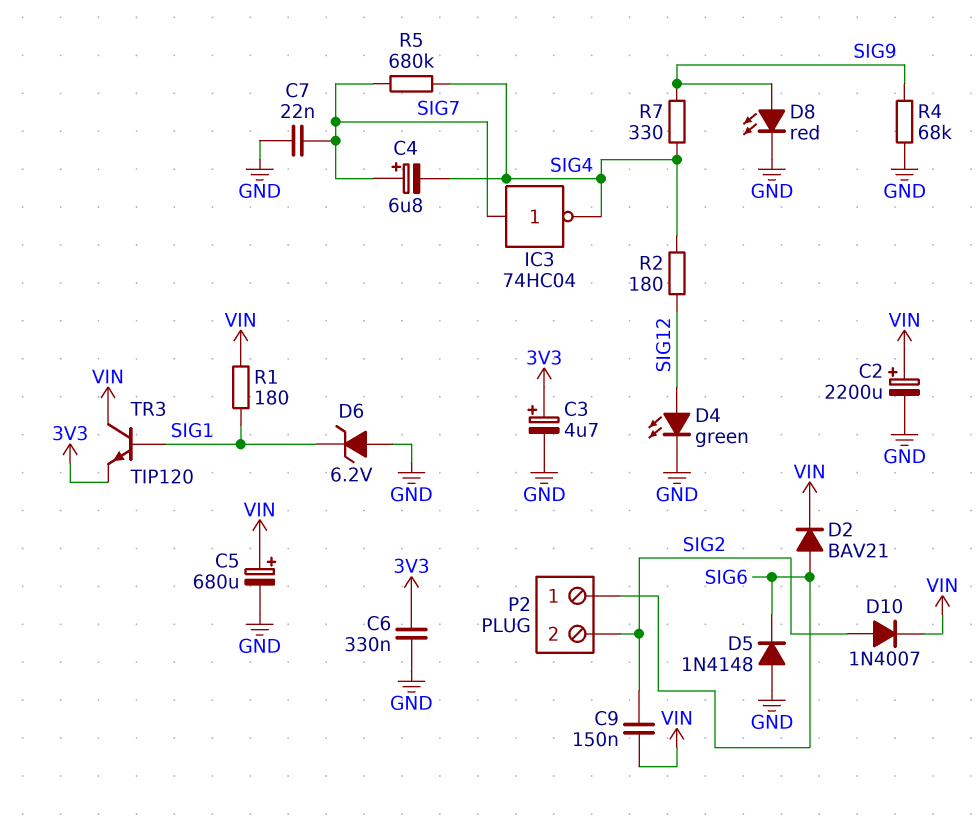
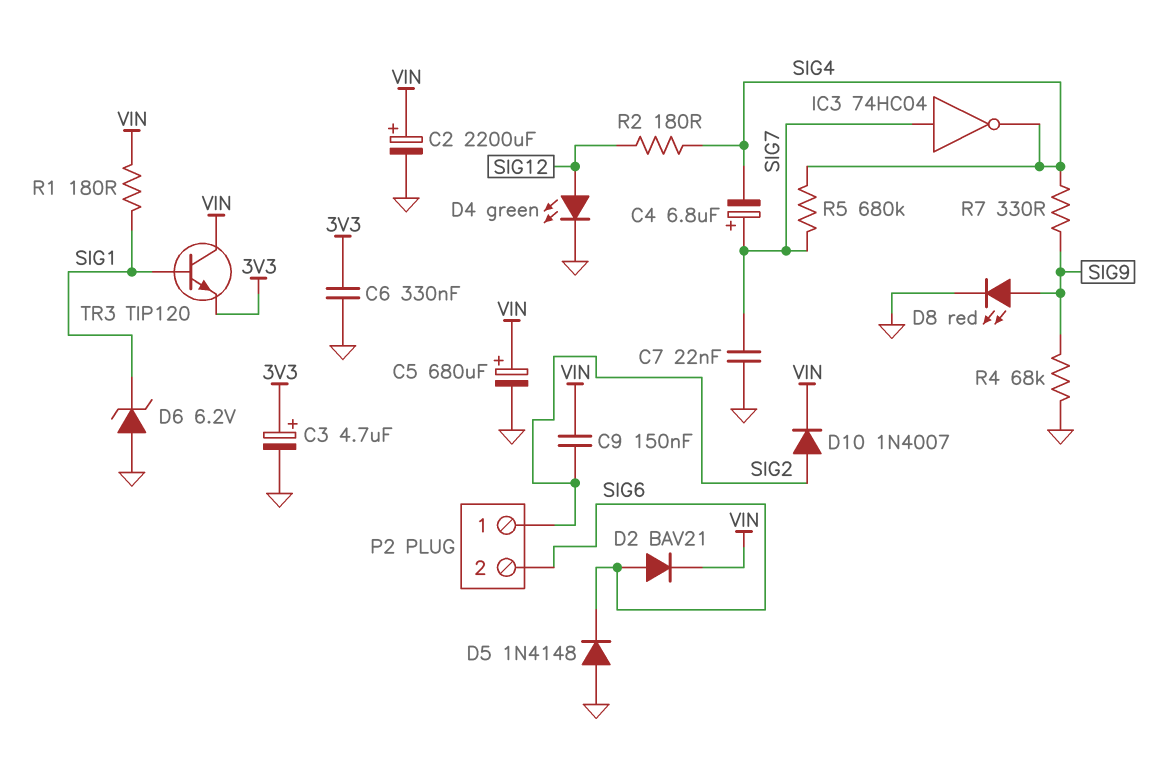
P2 pin 1: SIG6 -> SIG2
P2 pin 2: SIG2 -> SIG6

